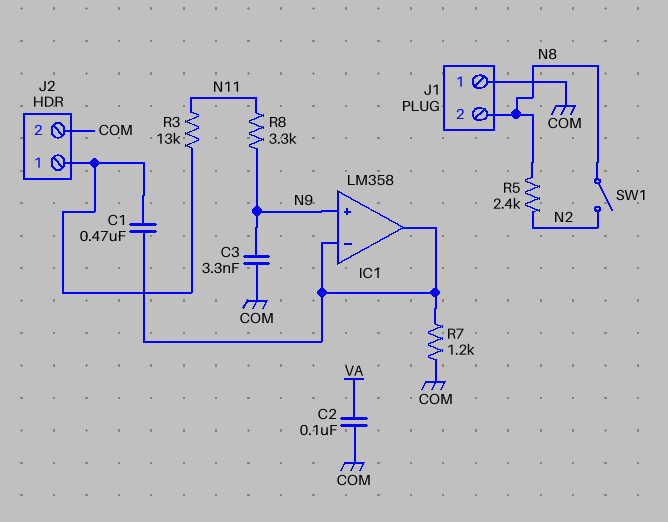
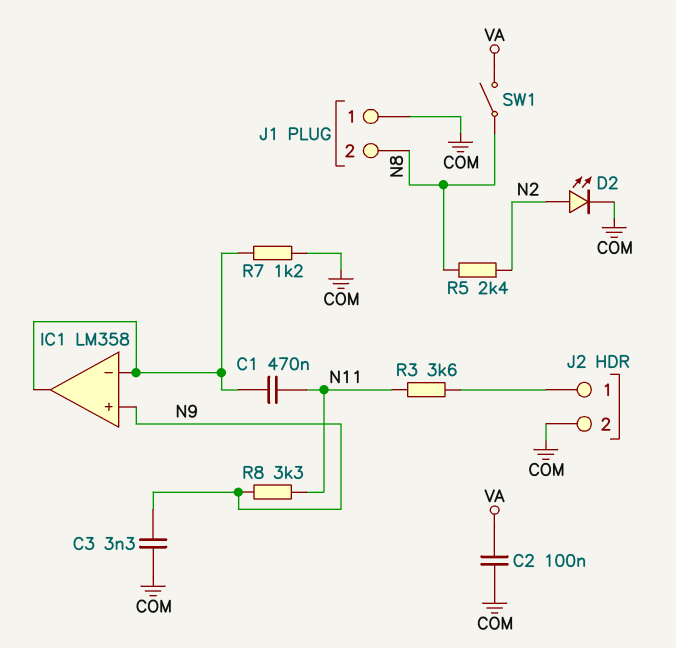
C1: 470nF (IC1/in-, J2/1) -> 470nF (IC1/in-, N11)
D2: none -> LED (A N2, K COM)
R3: 13k (J2/1, N11) -> 3.6k (J2/1, N11)
SW1: switch (N2, N8) -> switch (N8, VA)

